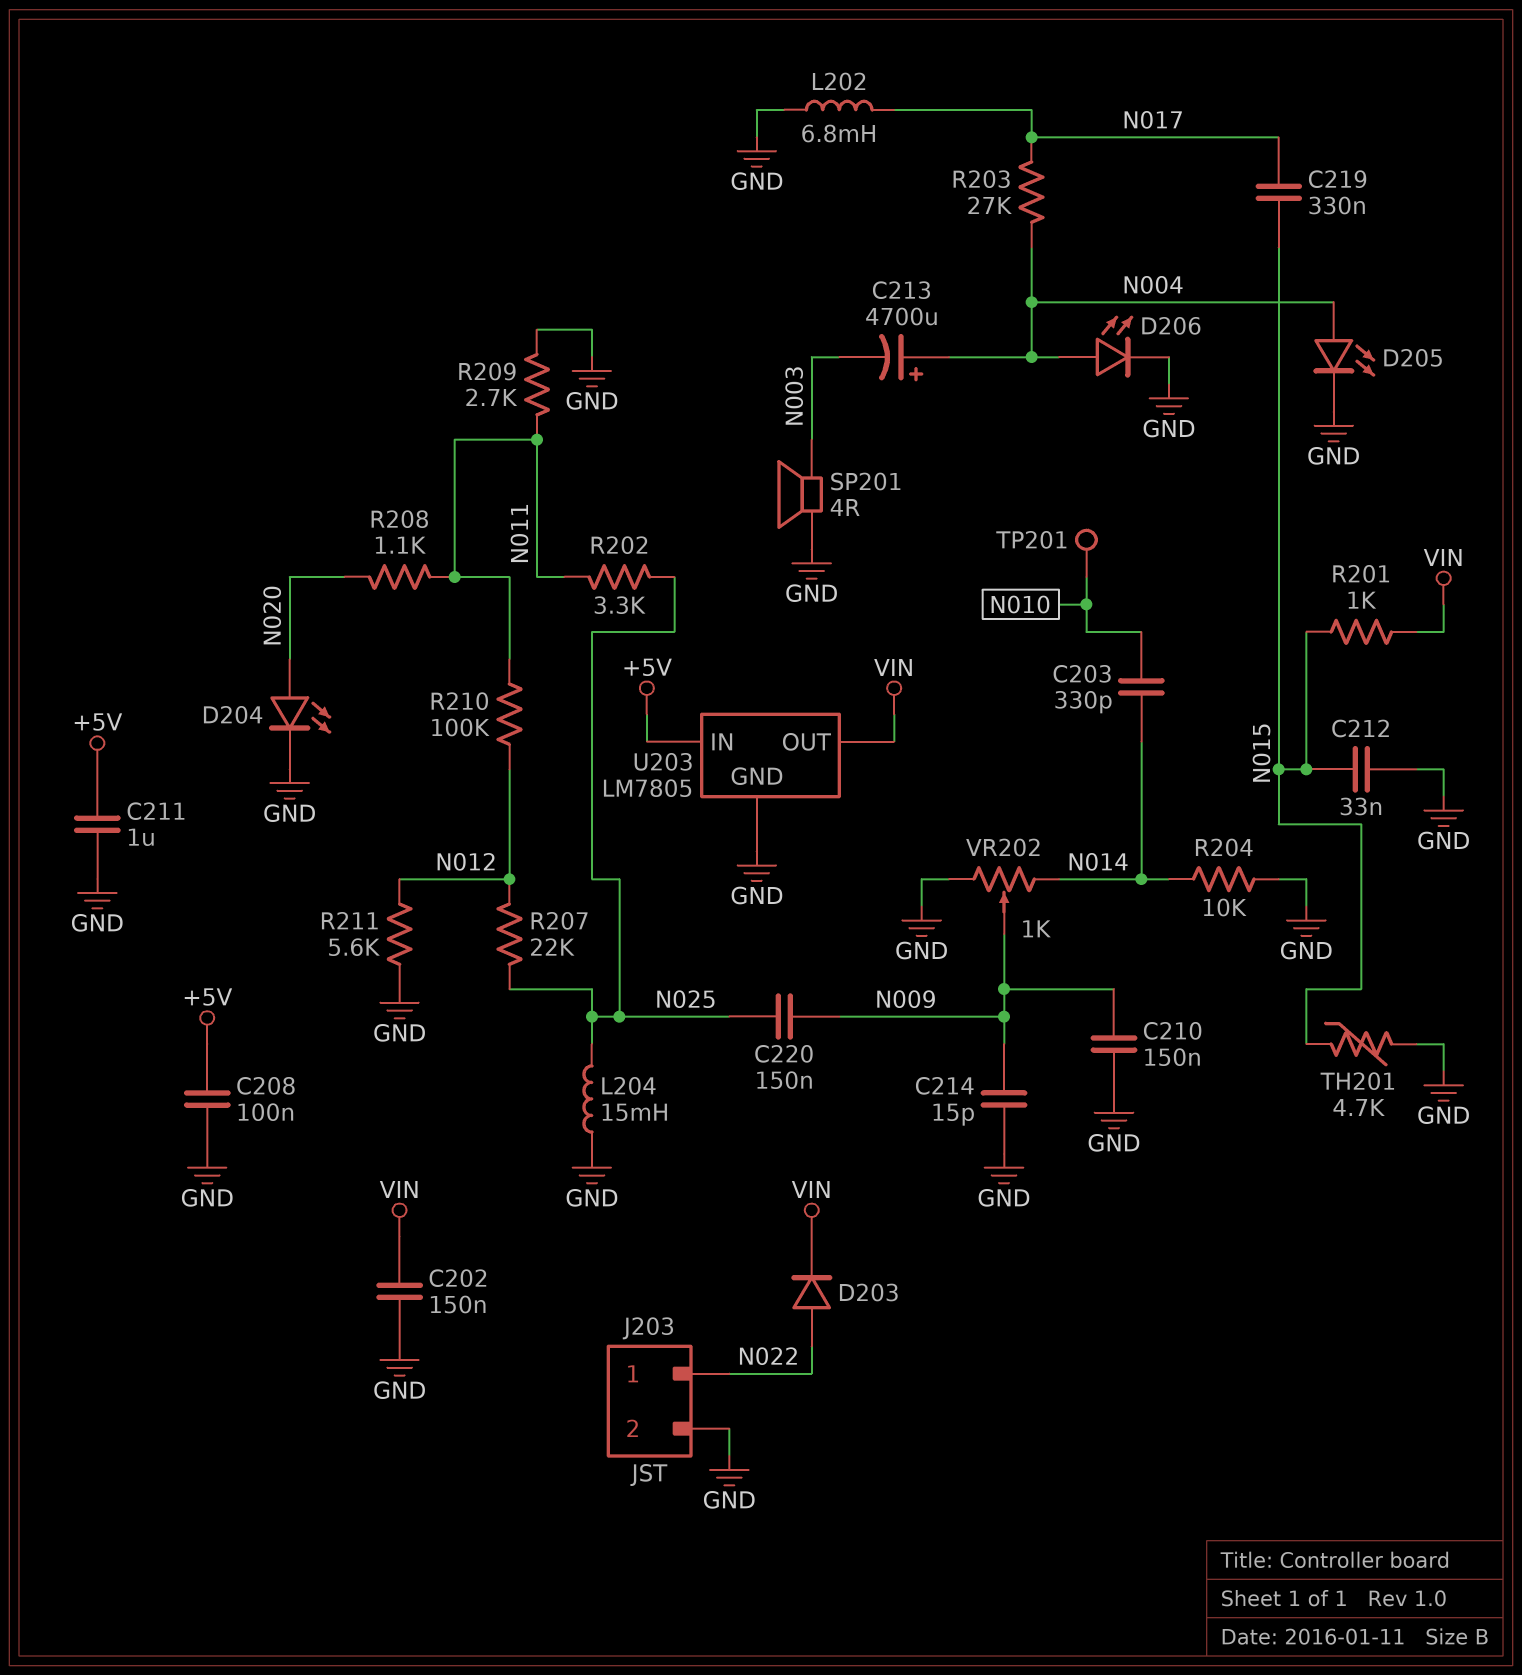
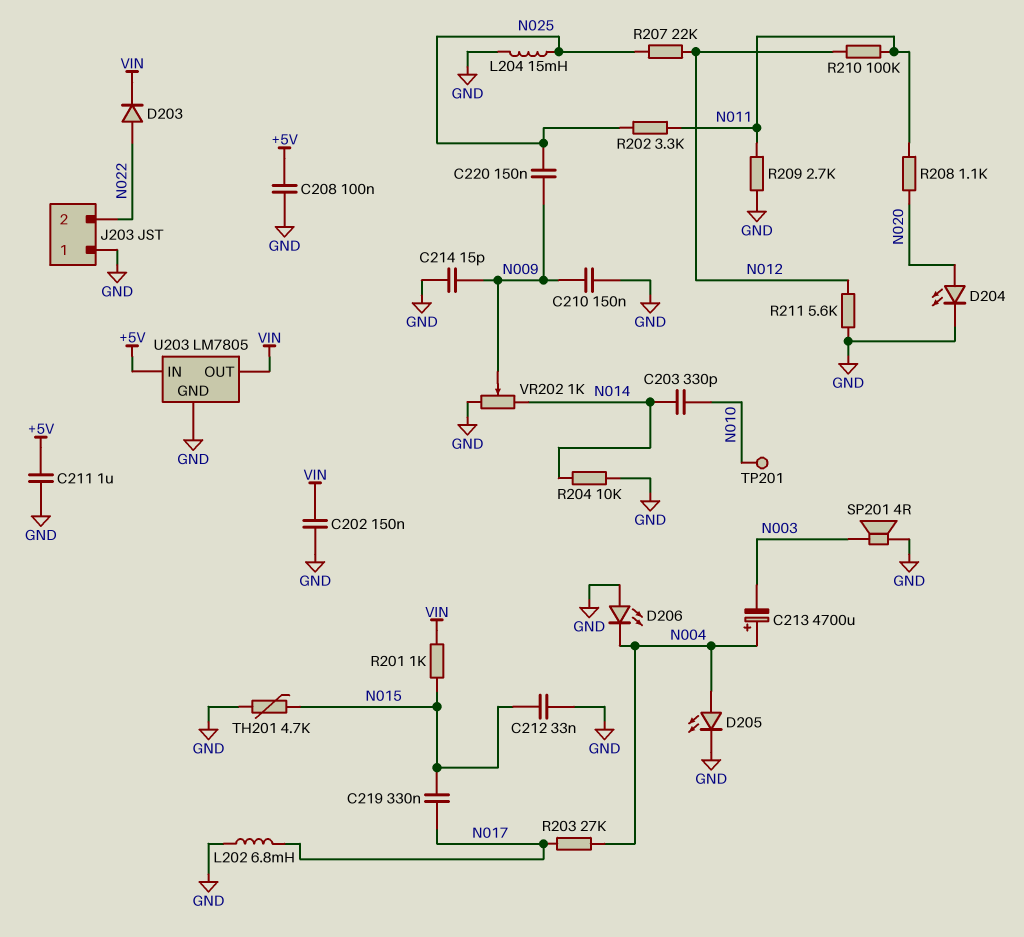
D206: LED (A N004, K GND) -> LED (A GND, K N004)
J203 pin 1: N022 -> GND
J203 pin 2: GND -> N022

